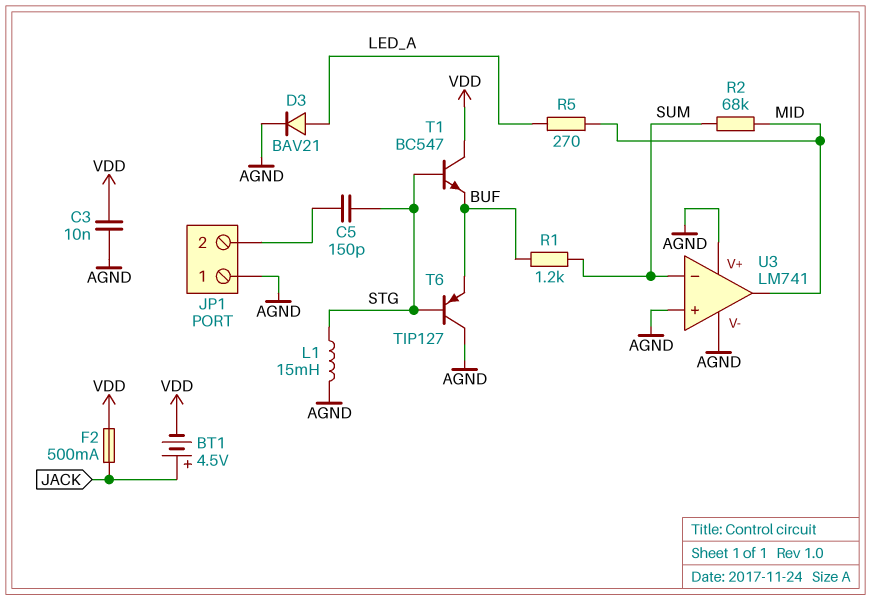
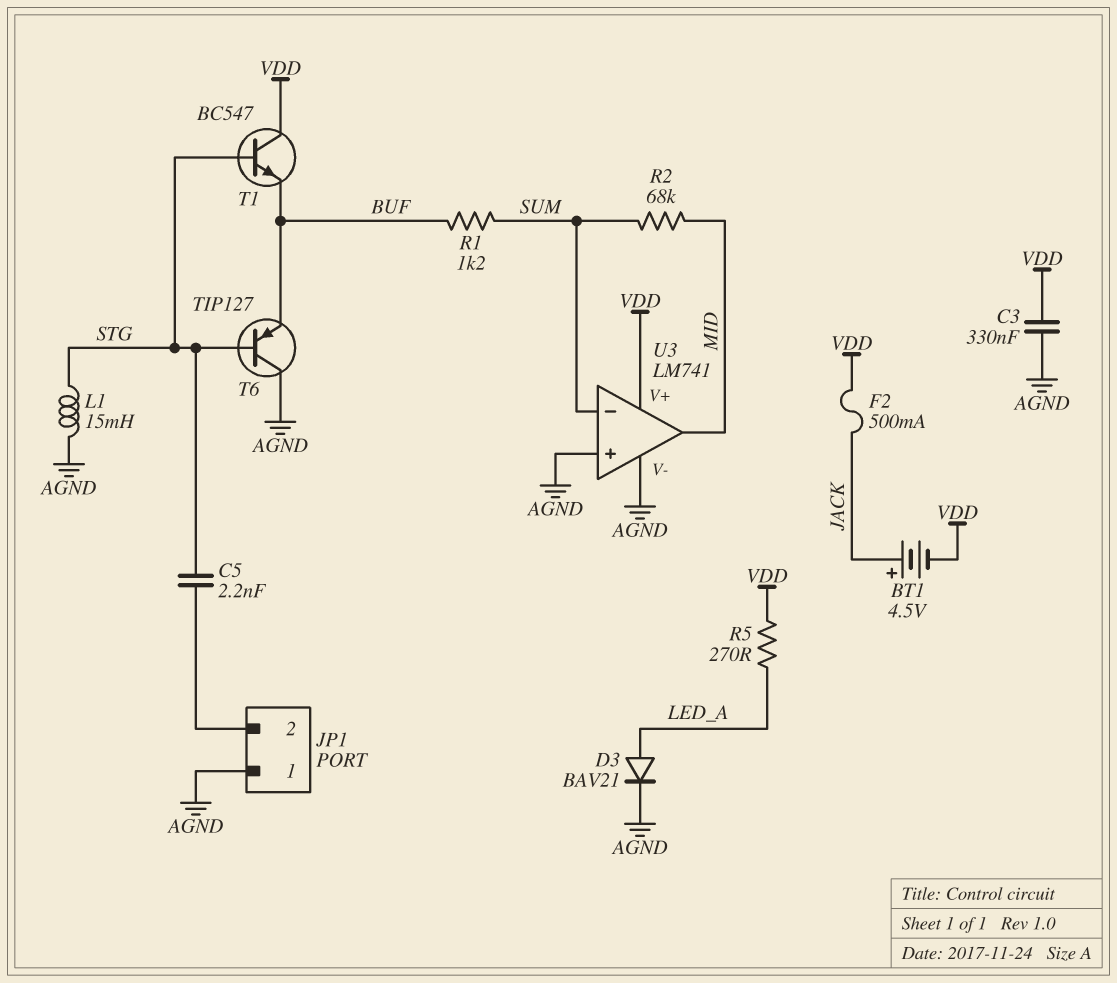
C3: 10nF (AGND, VDD) -> 330nF (AGND, VDD)
C5: 150pF (JP1/2, STG) -> 2.2nF (JP1/2, STG)
R5: 270 (LED_A, MID) -> 270 (LED_A, VDD)
U3 pin V+: AGND -> VDD

